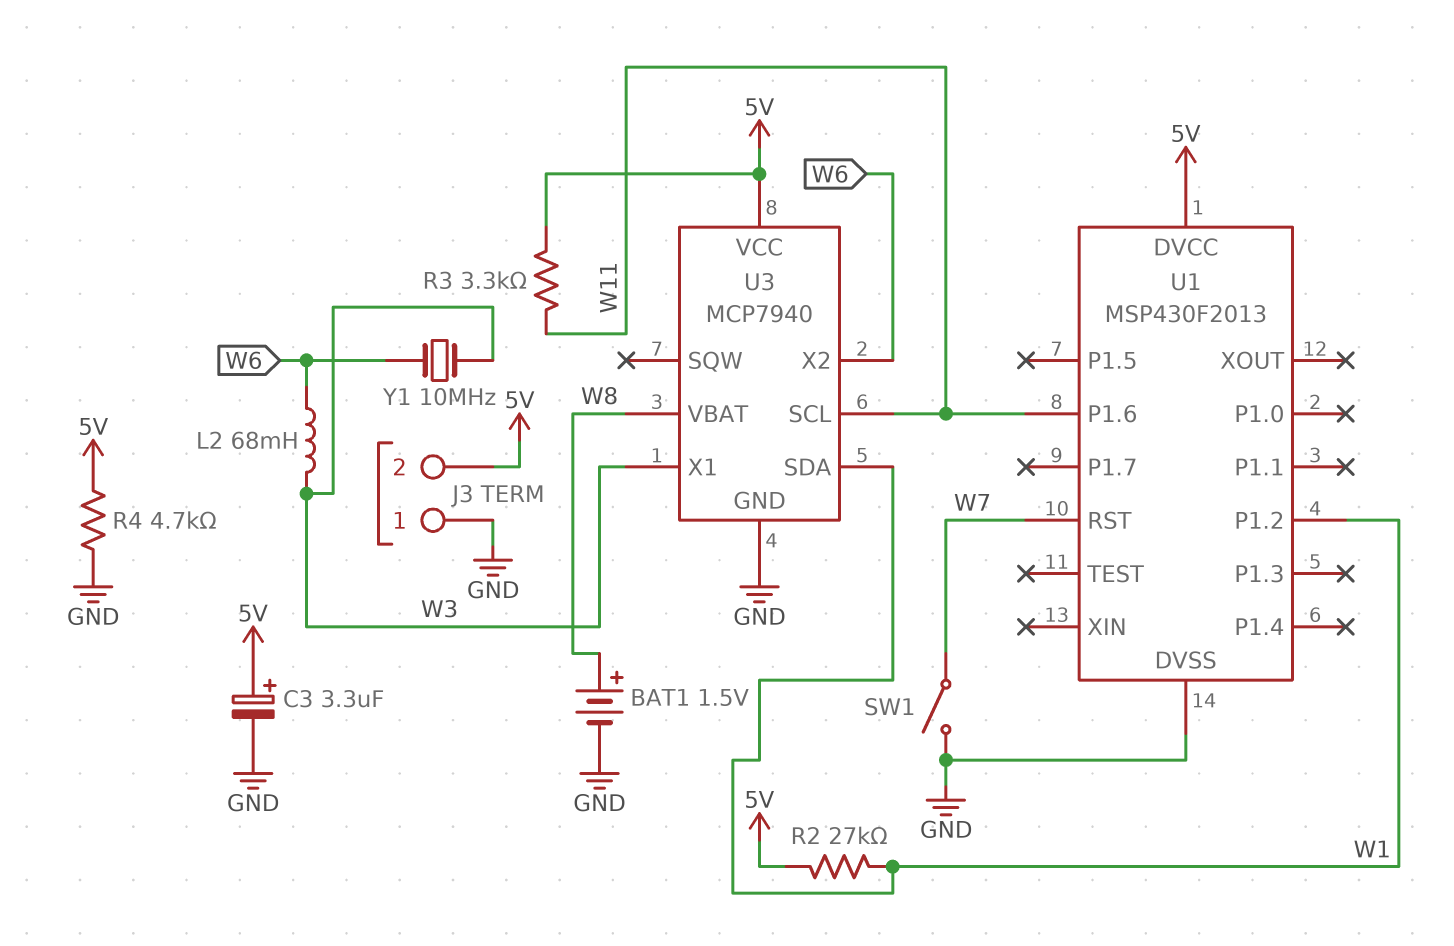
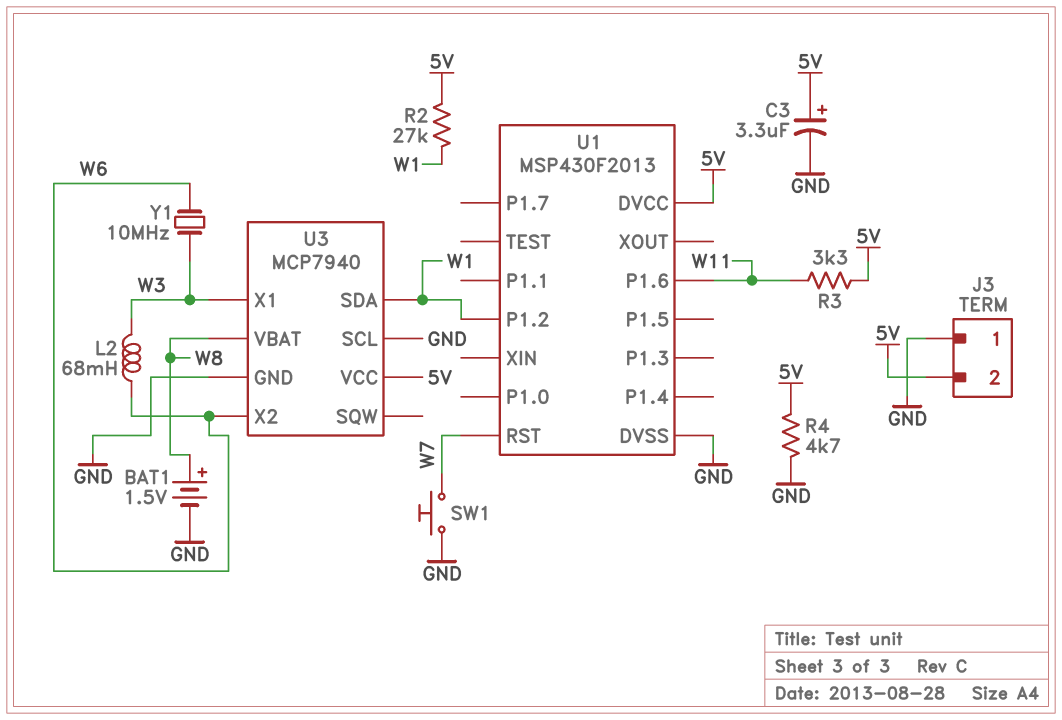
SW1: switch (GND, W7) -> button (GND, W7)
U3 pin SCL: W11 -> GND

